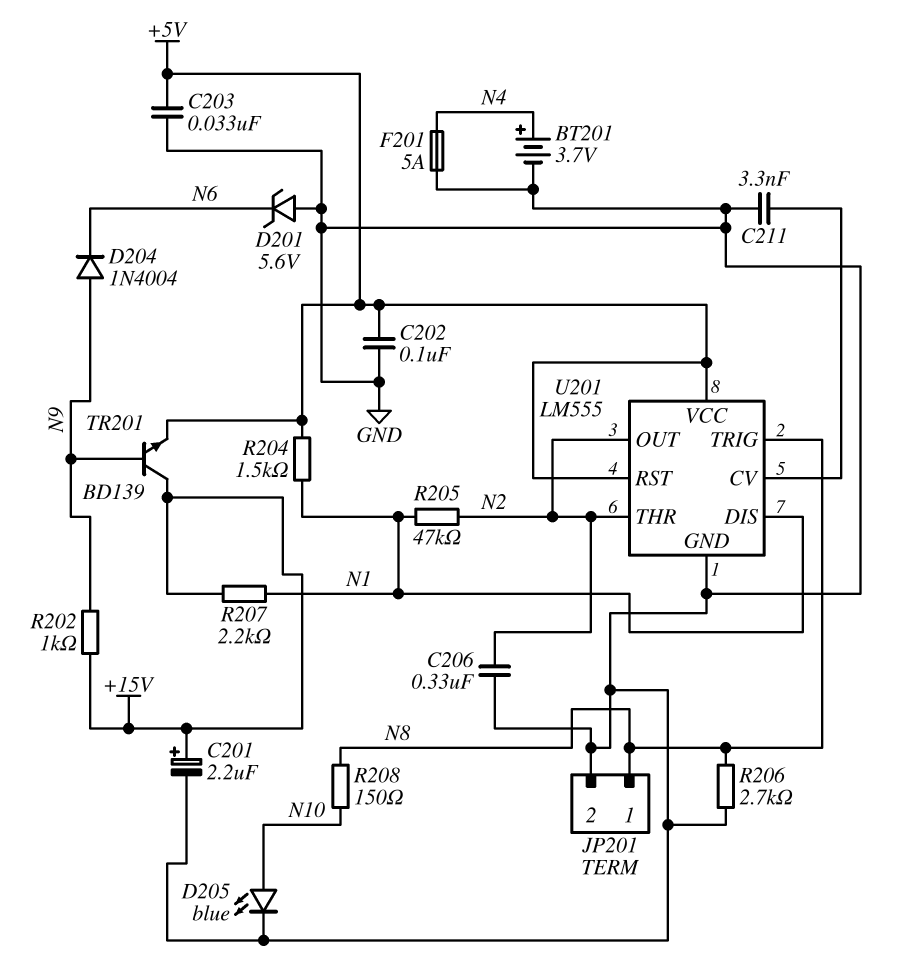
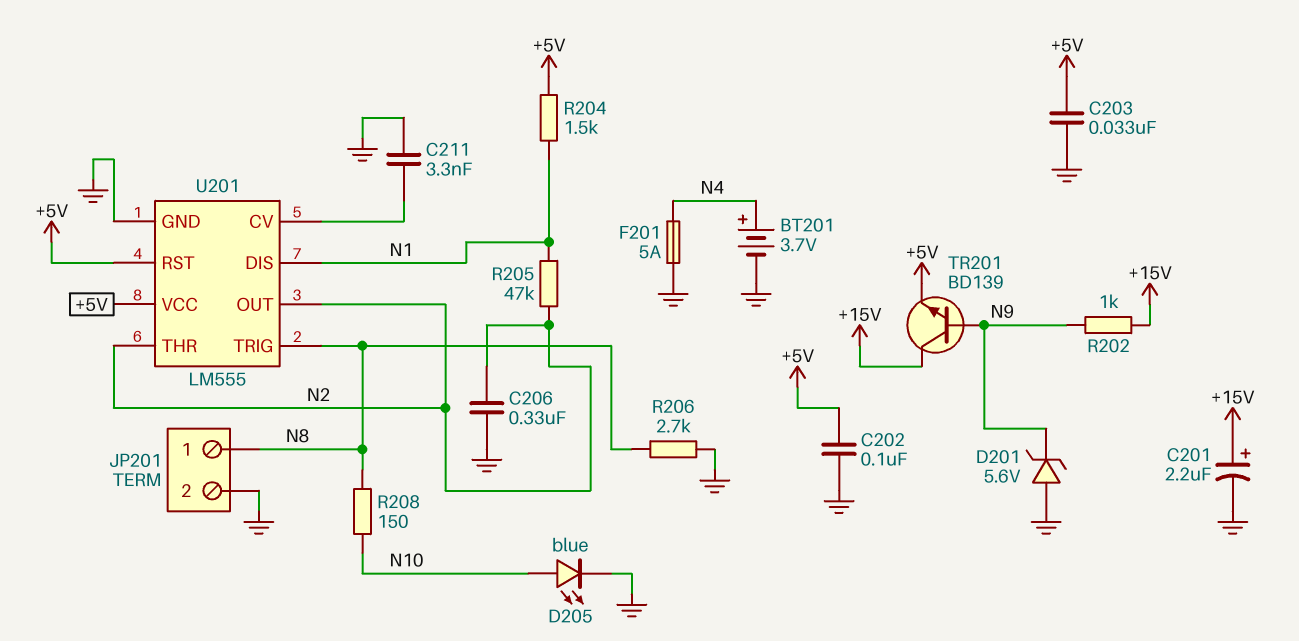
D201: zener 5.6V (A GND, K N6) -> zener 5.6V (A GND, K N9)
D204: diode 1N4004 (A N9, K N6) -> none
R207: 2.2k (+15V, N1) -> none

